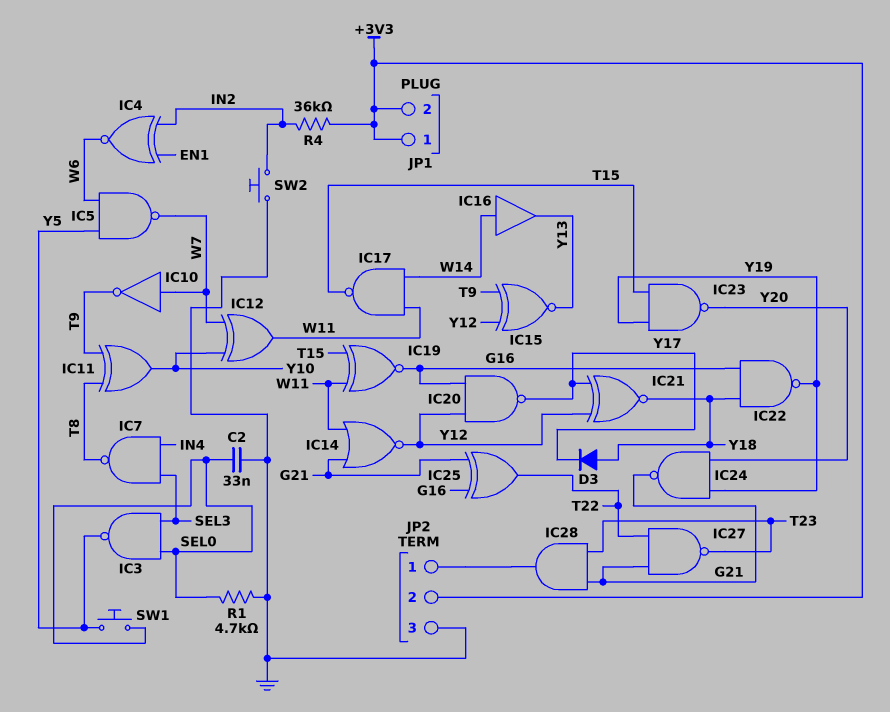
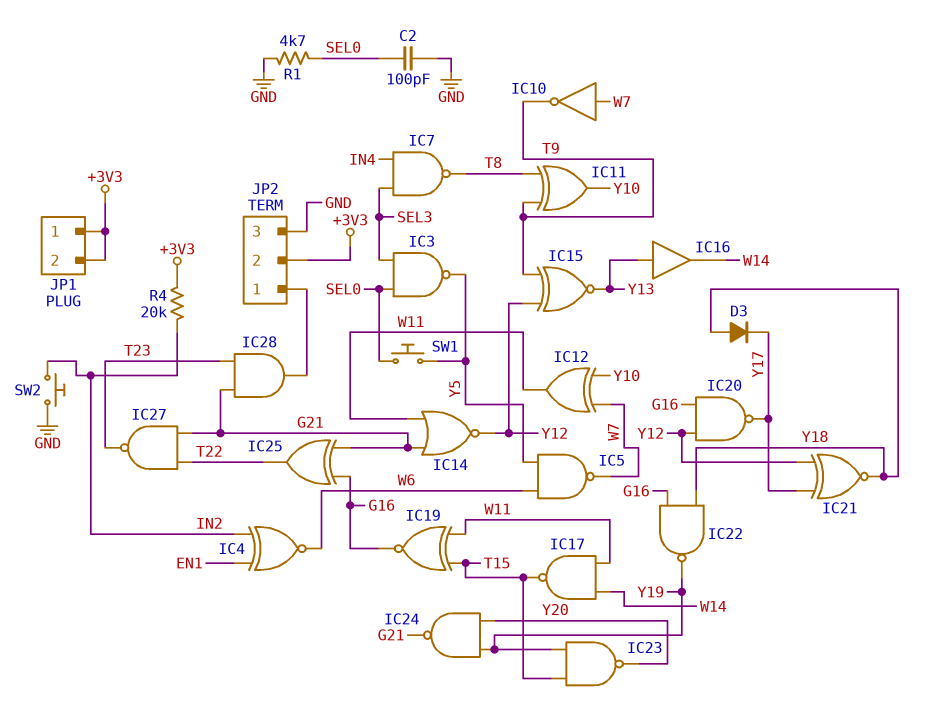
C2: 33nF (GND, SEL0) -> 100pF (GND, SEL0)
IC16: buffer (in W14, out Y13) -> buffer (in Y13, out W14)
R4: 36k (+3V3, IN2) -> 20k (+3V3, IN2)

